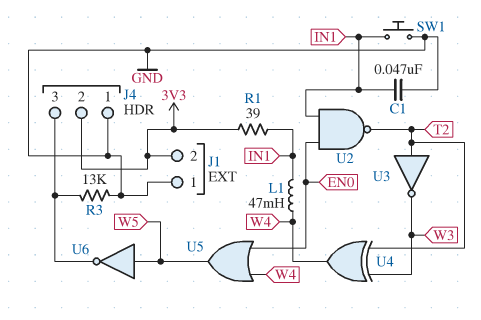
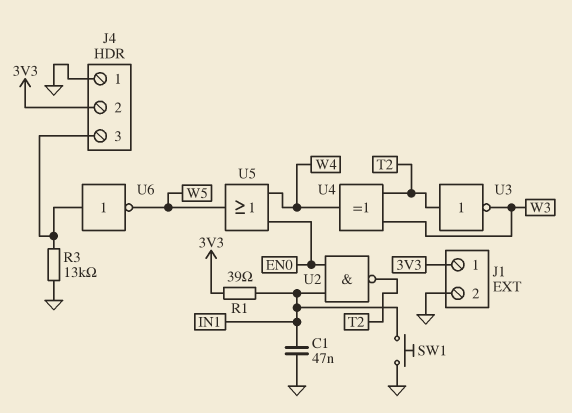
J1 pin 1: GND -> 3V3
J1 pin 2: 3V3 -> GND
L1: 47mH (IN1, W4) -> none
U6: NOT (in W5, out J4/3) -> NOT (in J4/3, out W5)

